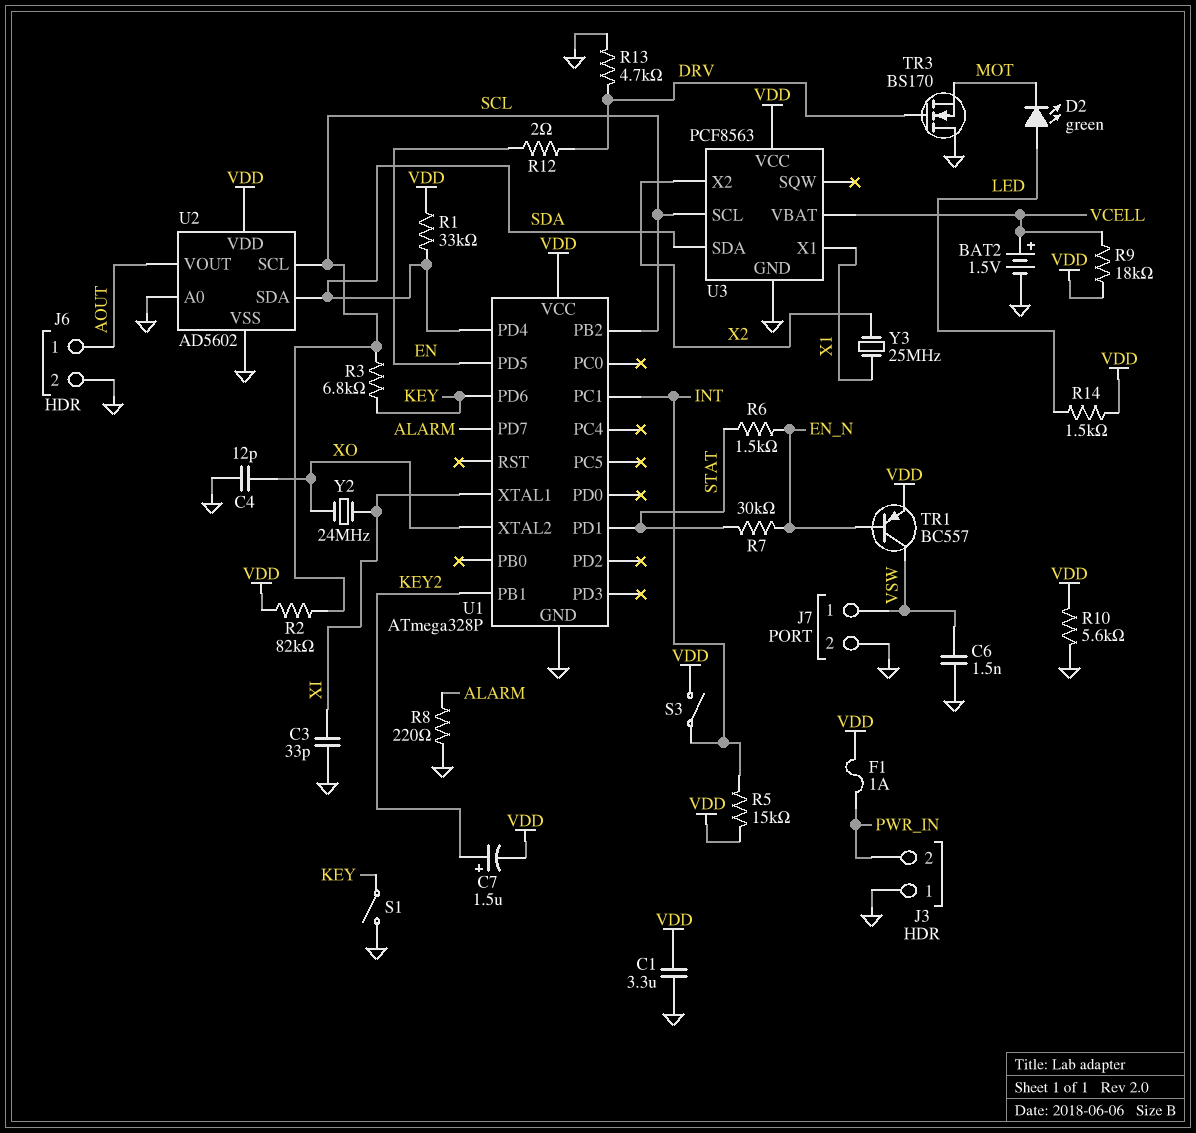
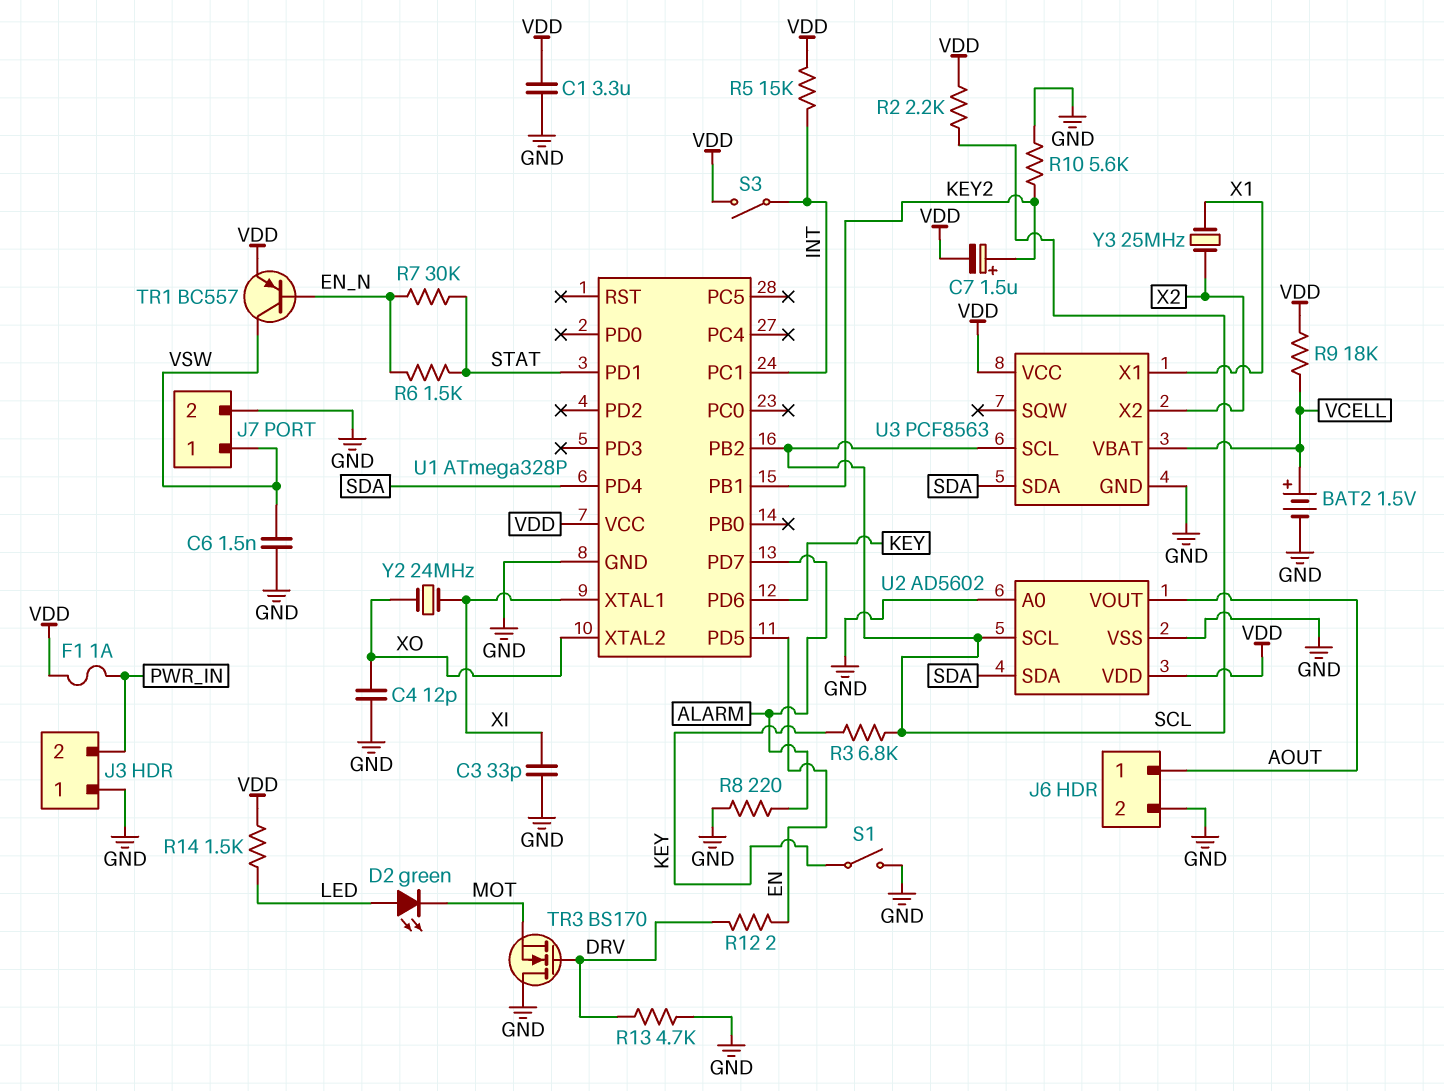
R1: 33k (SDA, VDD) -> none
R2: 82k (SCL, VDD) -> 2.2k (SCL, VDD)
R10: 5.6k (GND, VDD) -> 5.6k (GND, KEY2)

